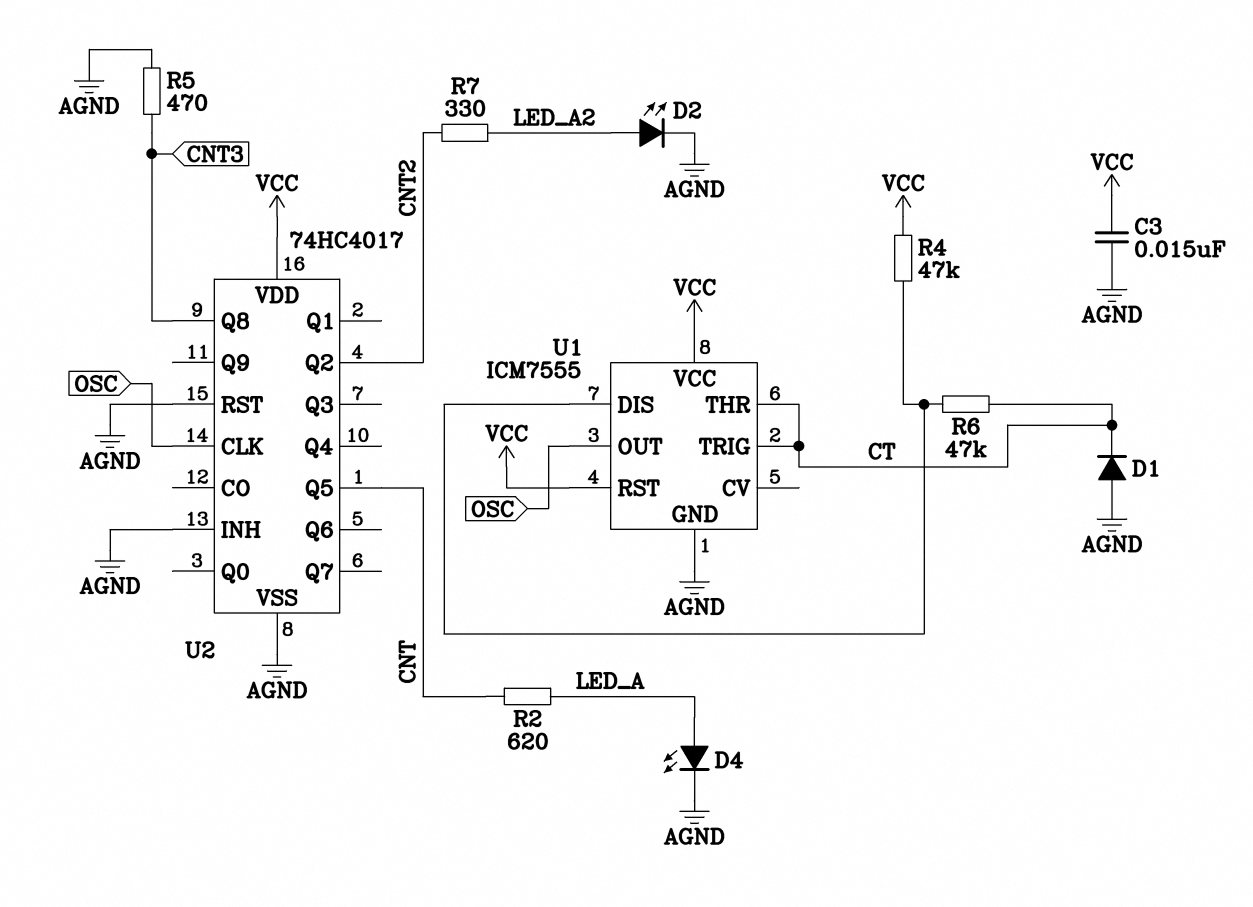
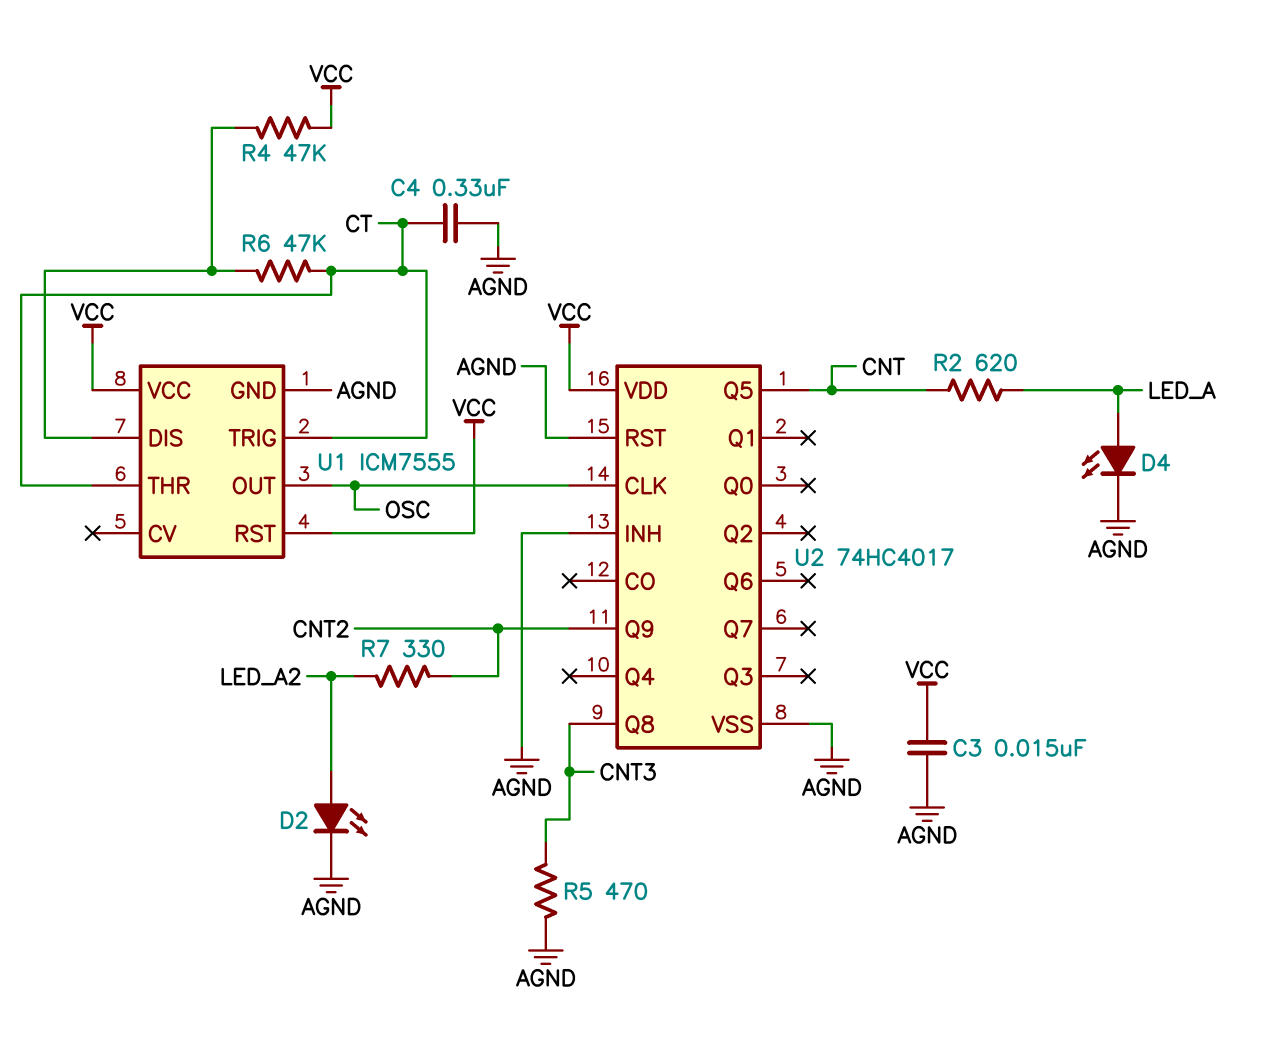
C4: none -> 330nF (AGND, CT)
D1: diode (A AGND, K CT) -> none
U2 pin Q2: CNT2 -> none
U2 pin Q9: none -> CNT2

